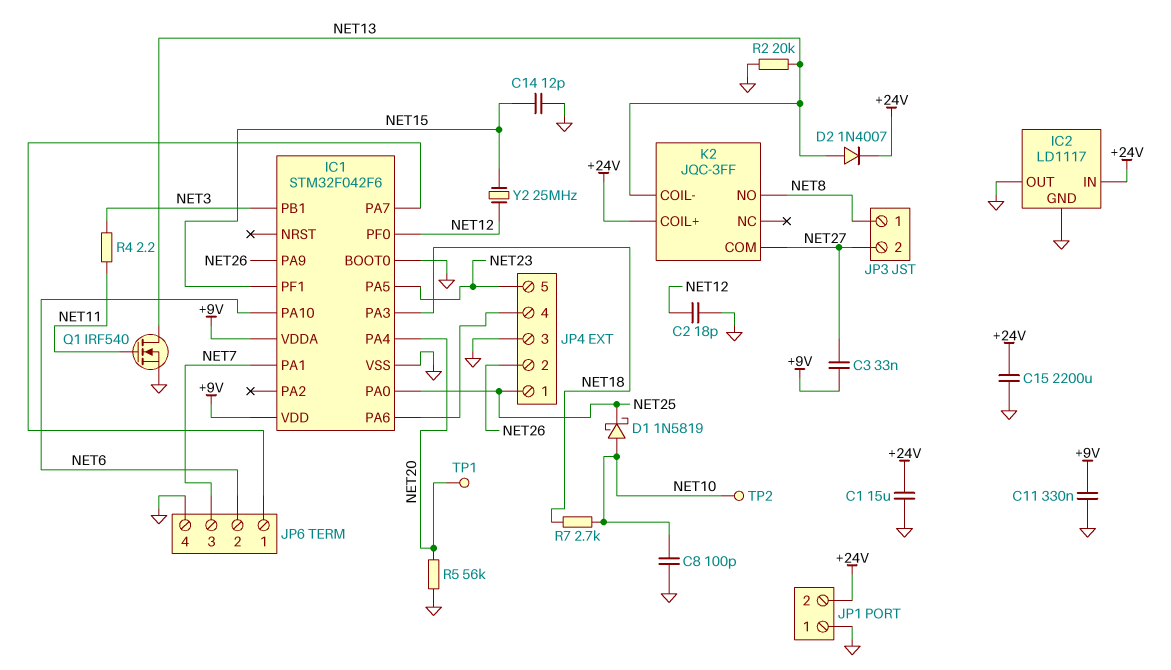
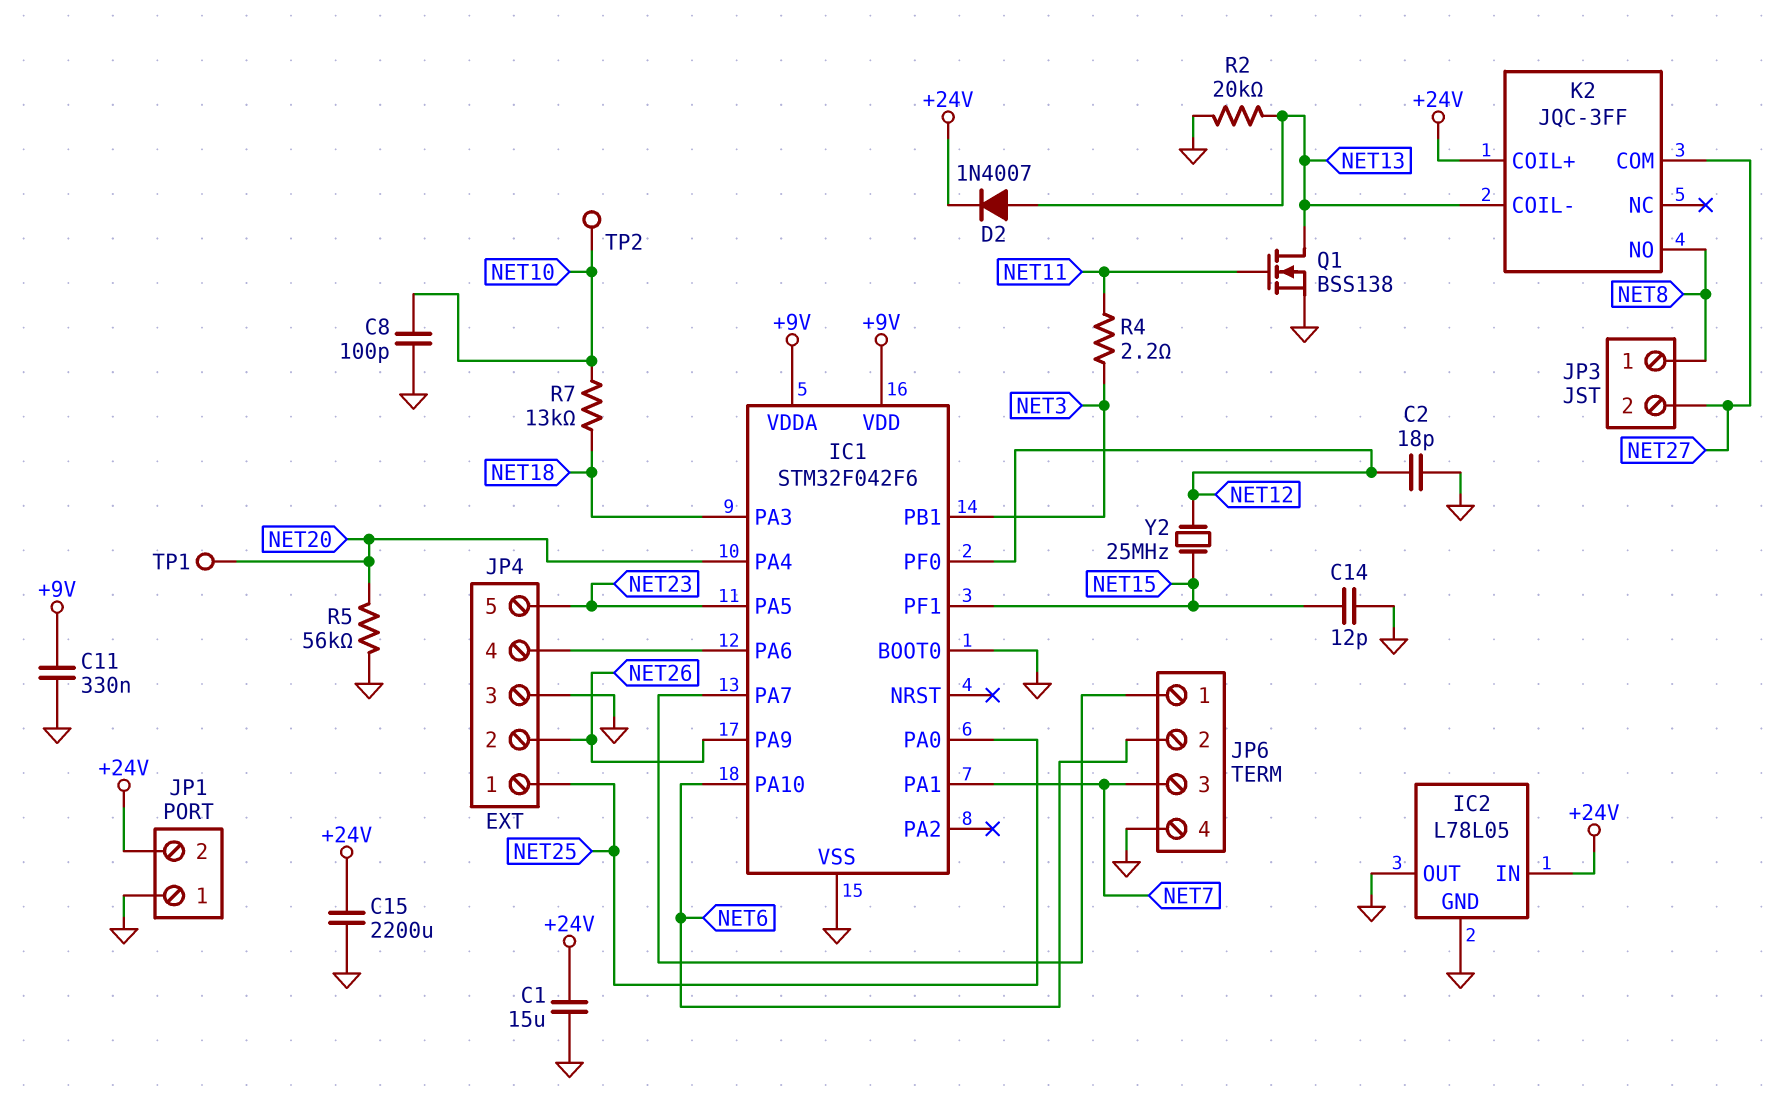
C3: 33nF (+9V, NET27) -> none
D1: schottky 1N5819 (A NET10, K NET25) -> none
IC2: LD1117 -> L78L05
Q1: NMOS IRF540 (G NET11, D NET13, S GND) -> NMOS BSS138 (G NET11, D NET13, S GND)
R7: 2.7k (NET10, NET18) -> 13k (NET10, NET18)

